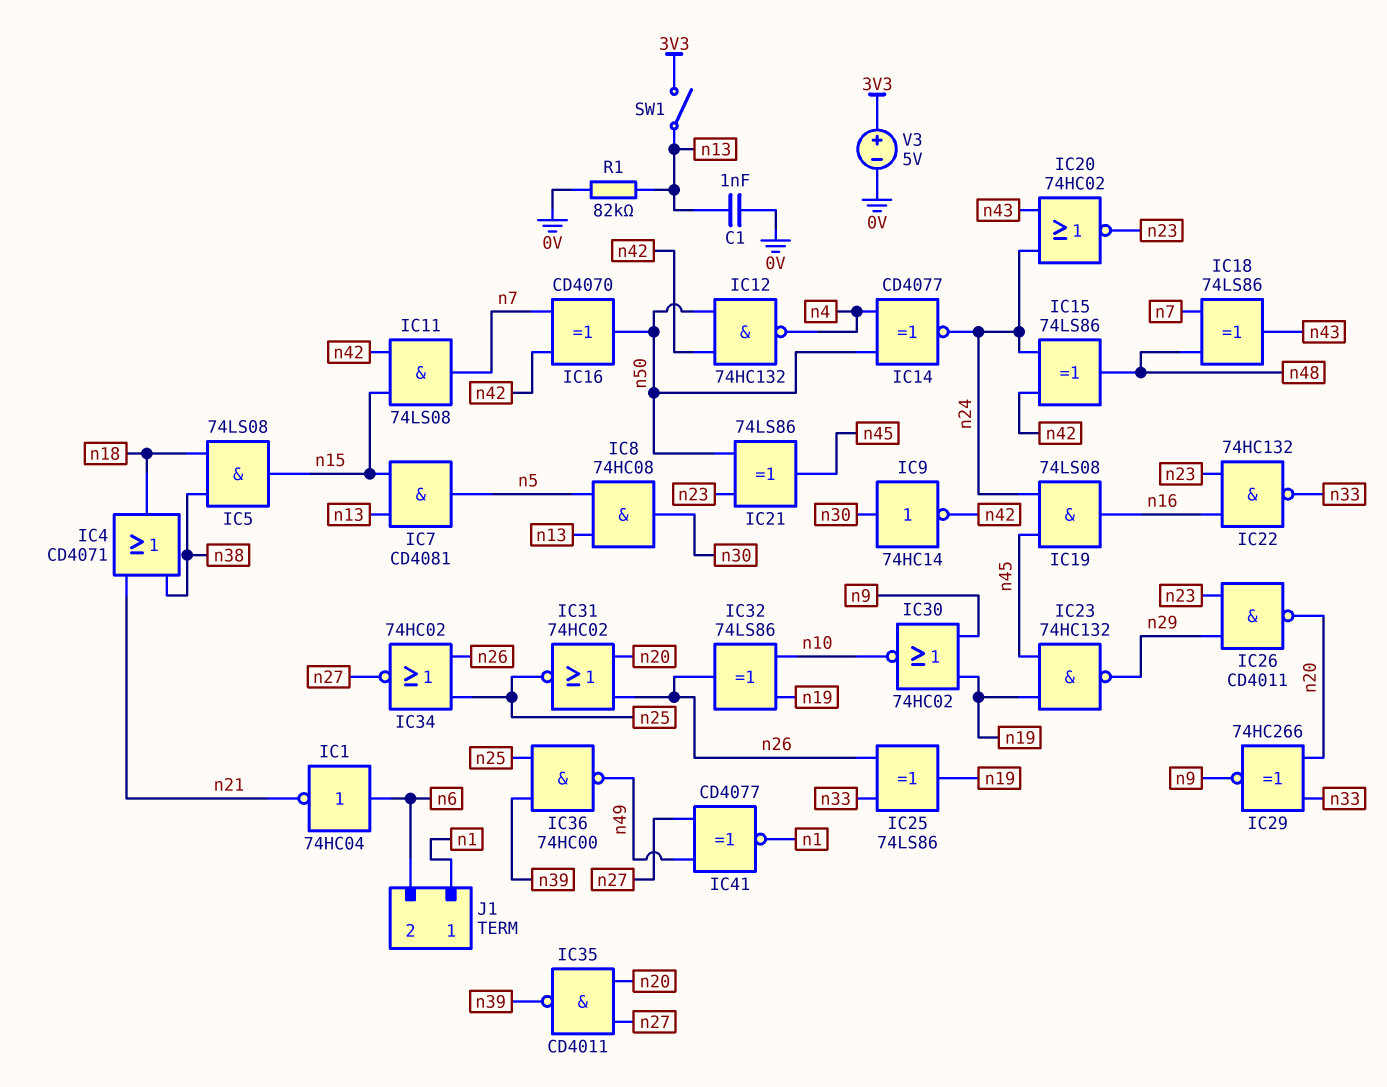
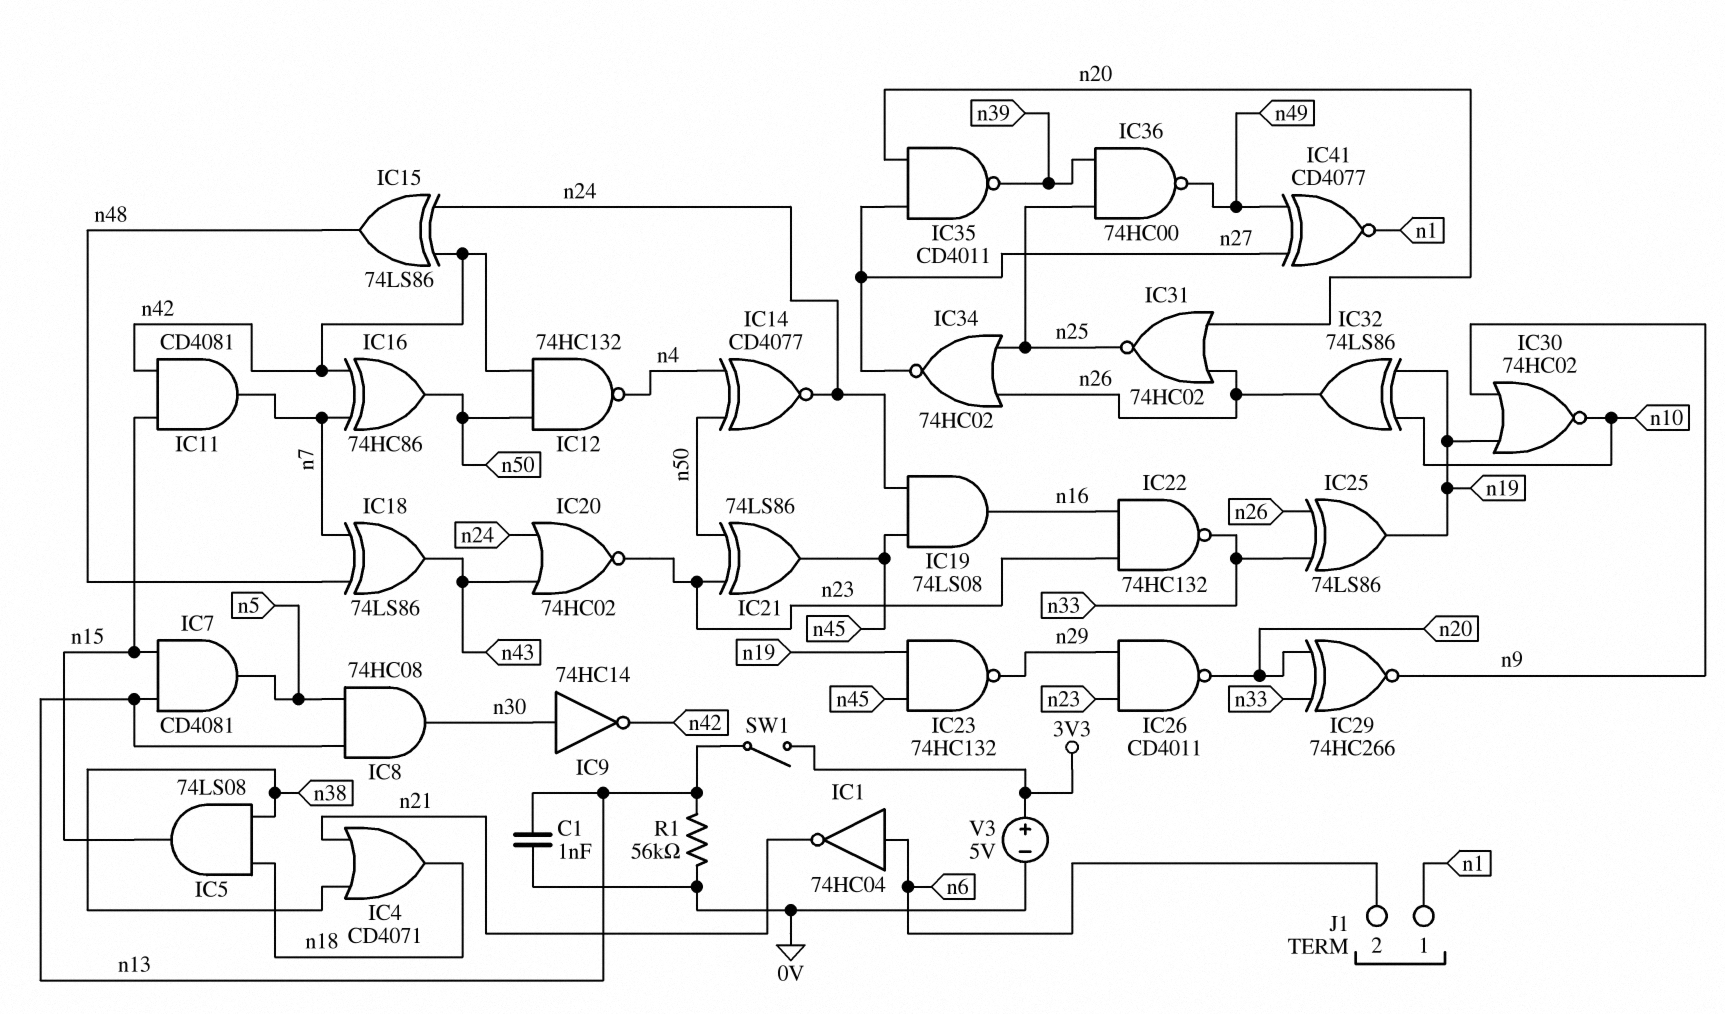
IC11: AND 74LS08 (in n15, in n42, out n7) -> AND CD4081 (in n15, in n42, out n7)
IC16: XOR CD4070 (in n7, in n42, out n50) -> XOR 74HC86 (in n7, in n42, out n50)
R1: 82k (0V, n13) -> 56k (0V, n13)

